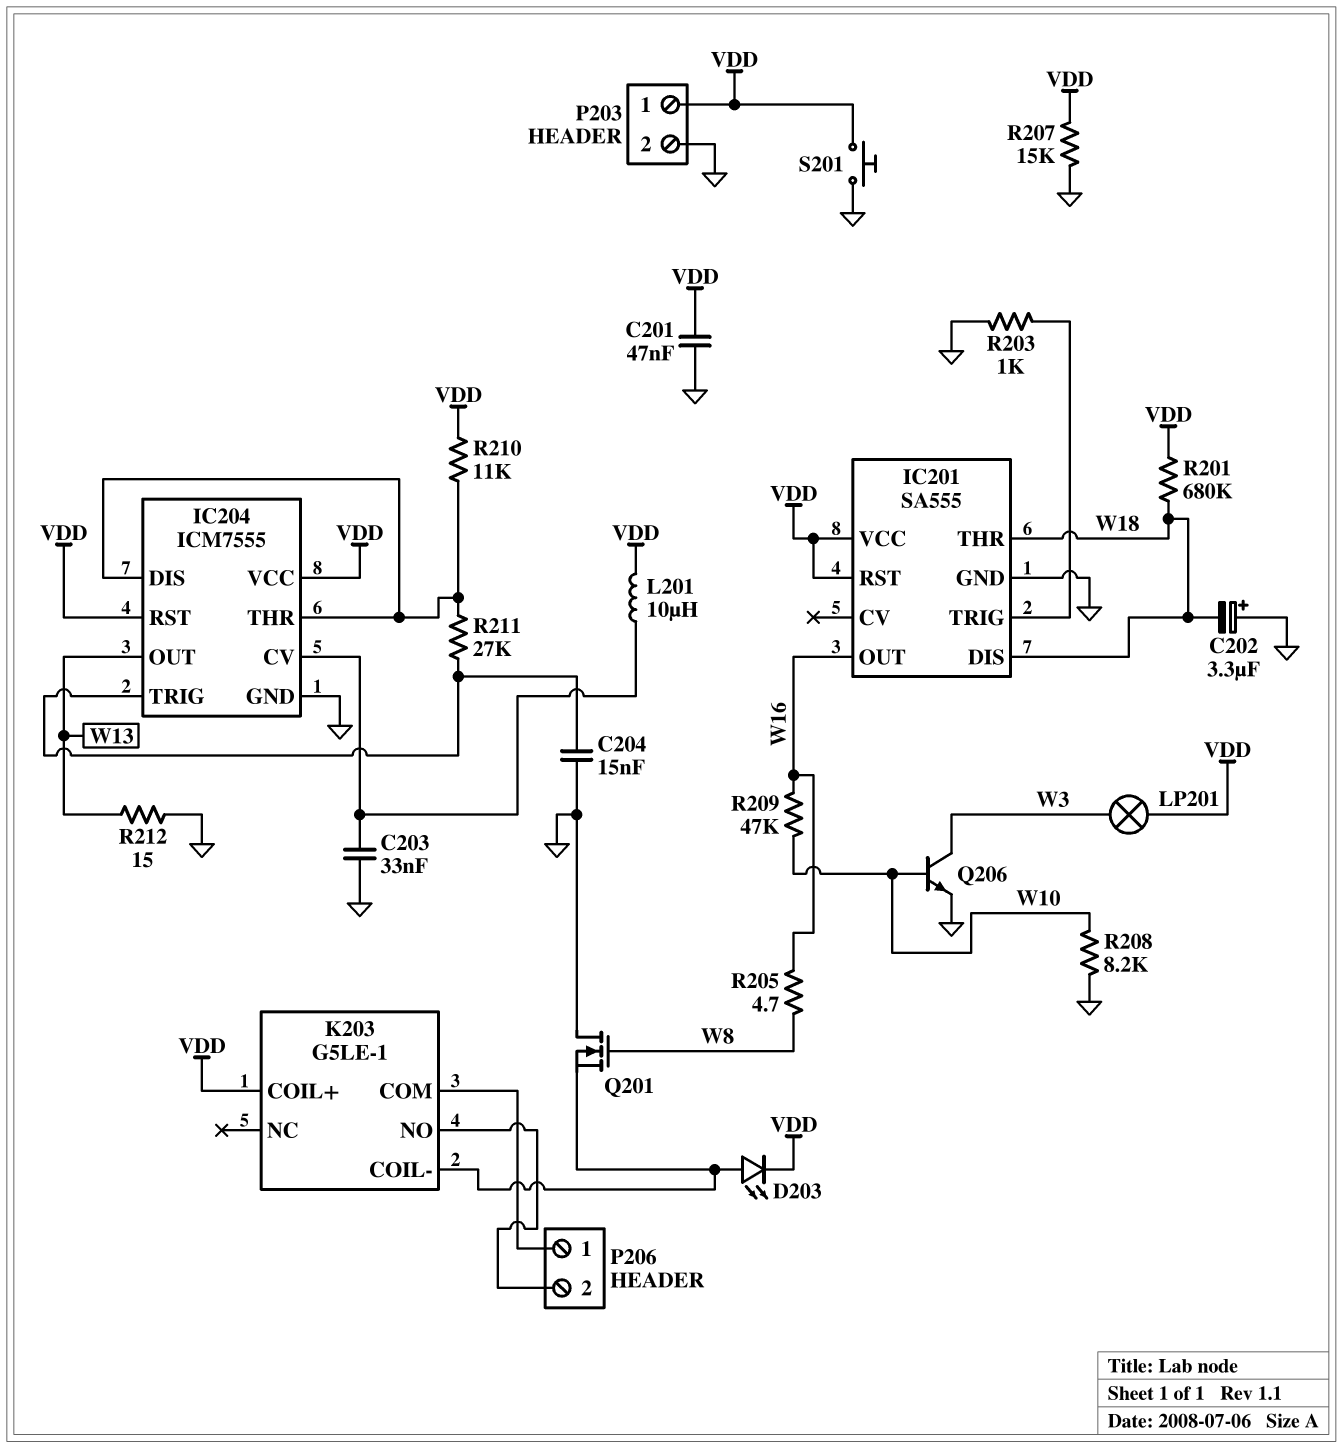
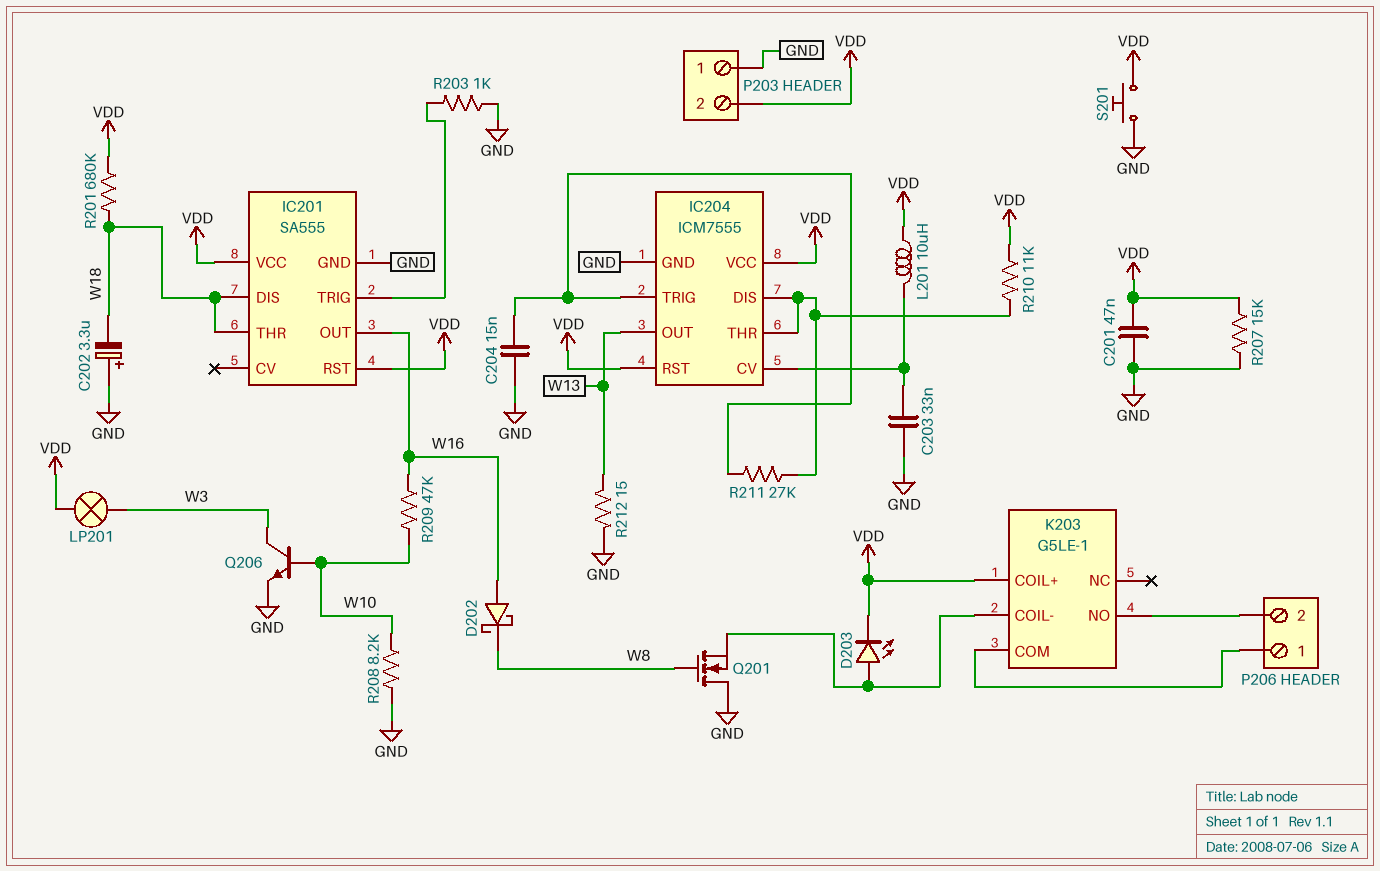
D202: none -> schottky (A W16, K W8)
P203 pin 1: VDD -> GND
P203 pin 2: GND -> VDD
R205: 4.7 (W8, W16) -> none

